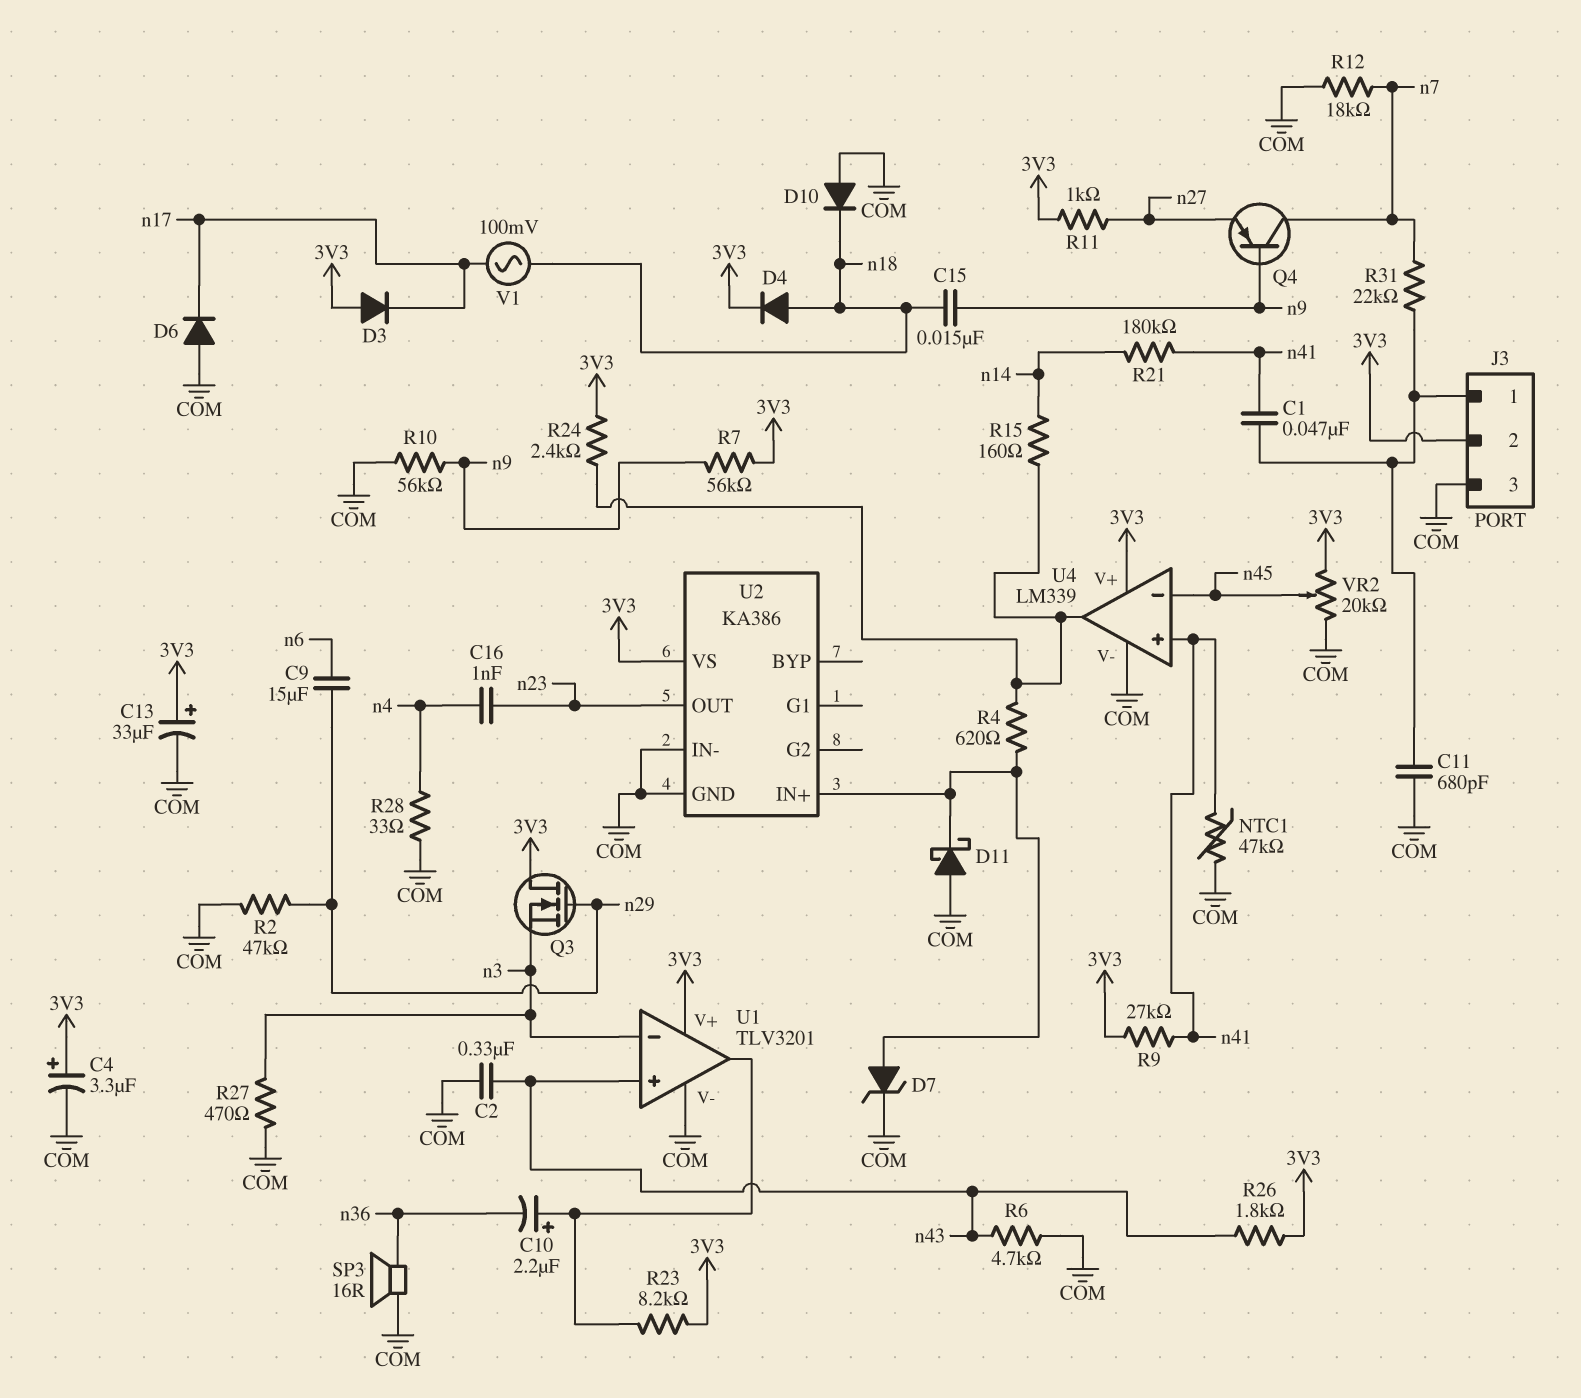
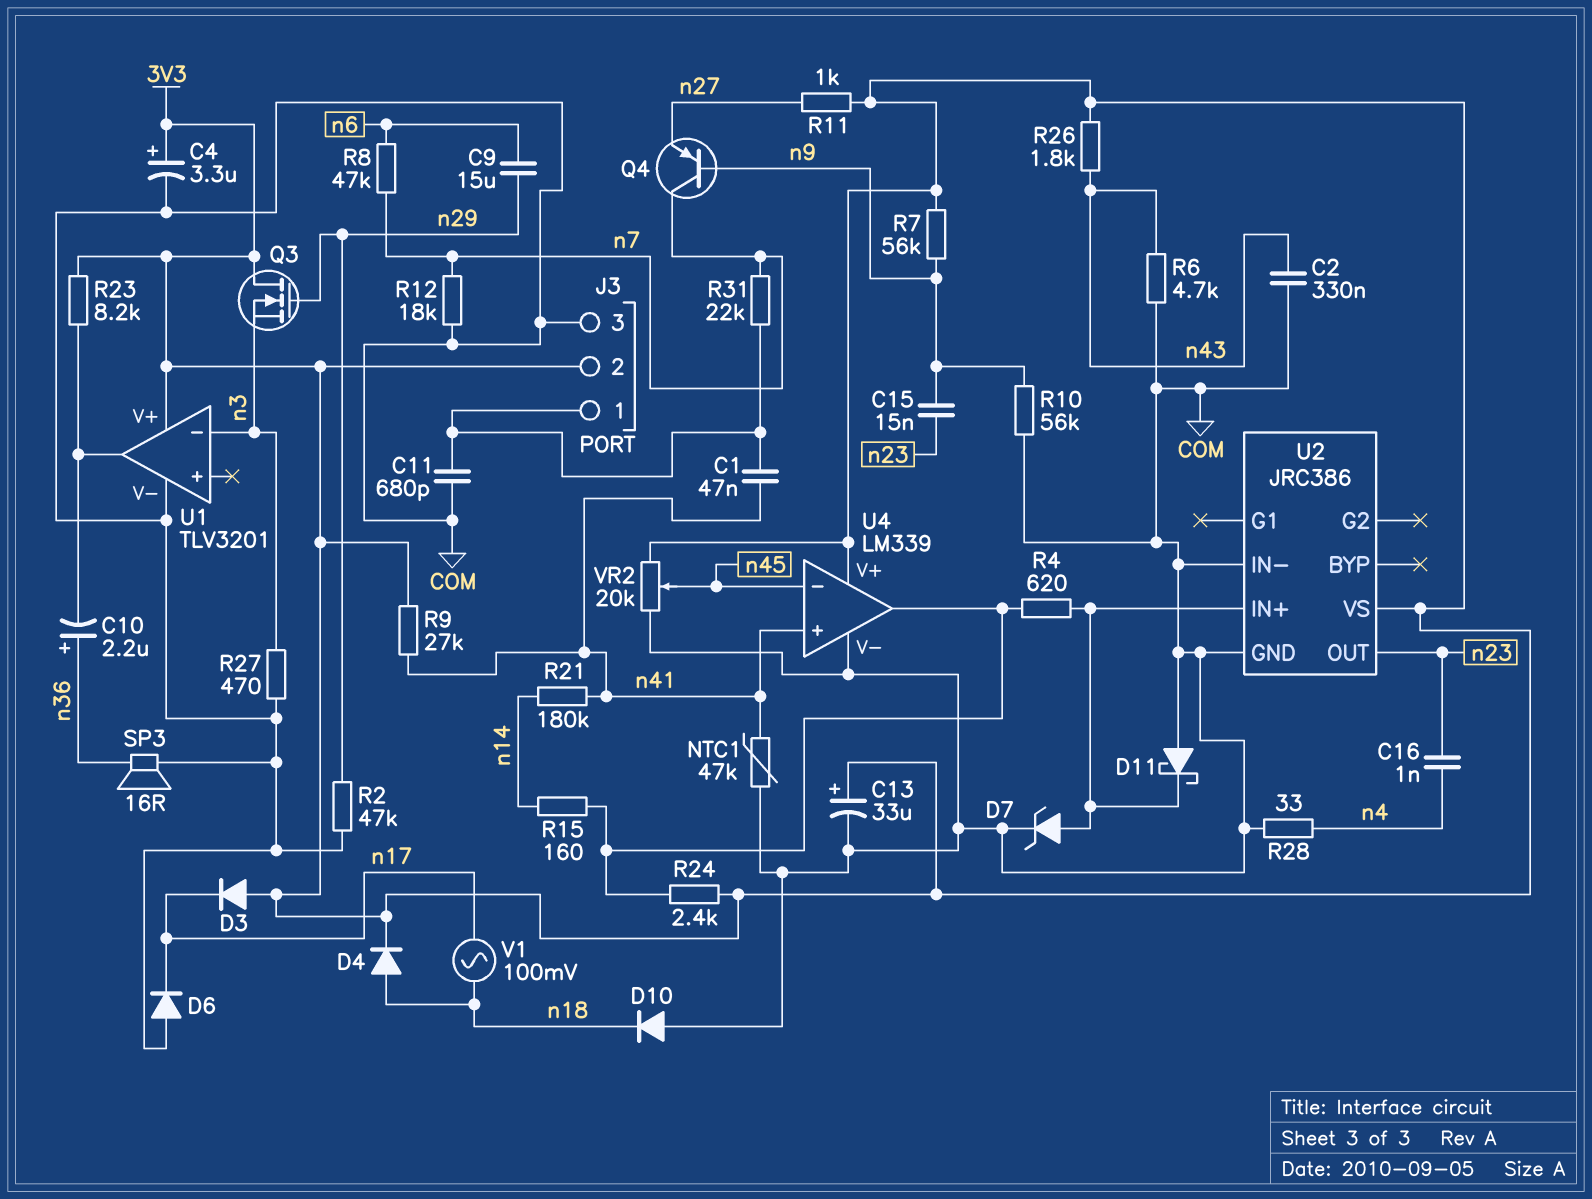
C10: 2.2uF (plus U1/out, minus n36) -> 2.2uF (plus n36, minus U1/out)
C15: 15nF (n9, n18) -> 15nF (n9, n23)
R8: none -> 47k (n6, n7)
U1 pin in+: n43 -> none
U2: KA386 -> JRC386

